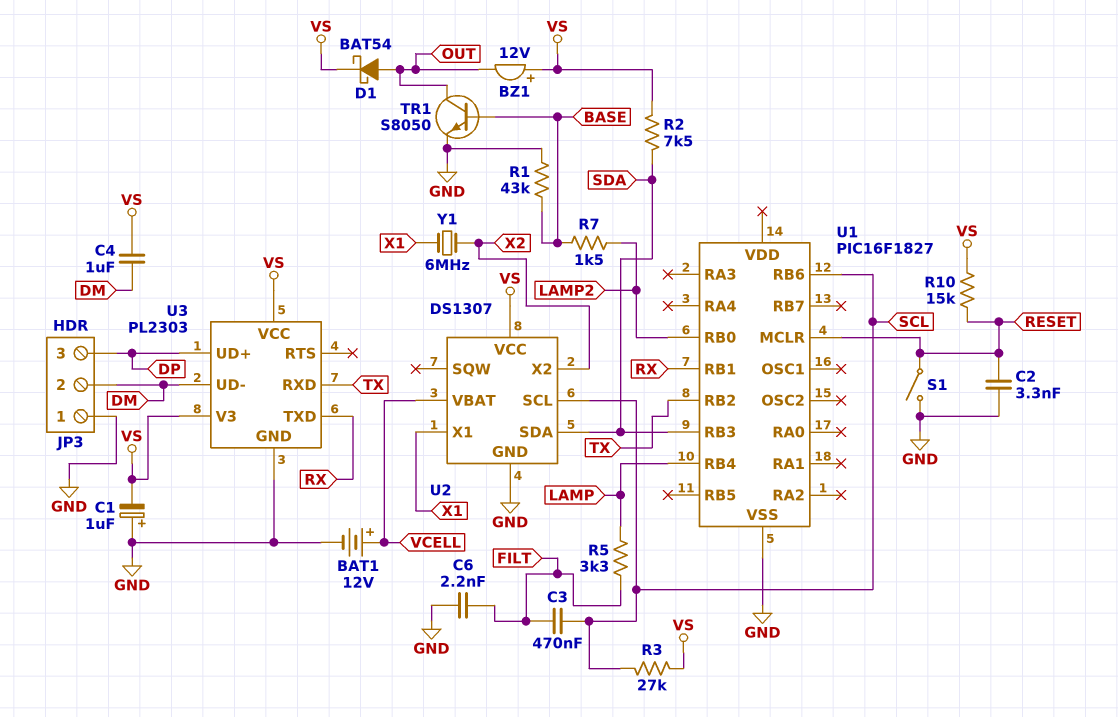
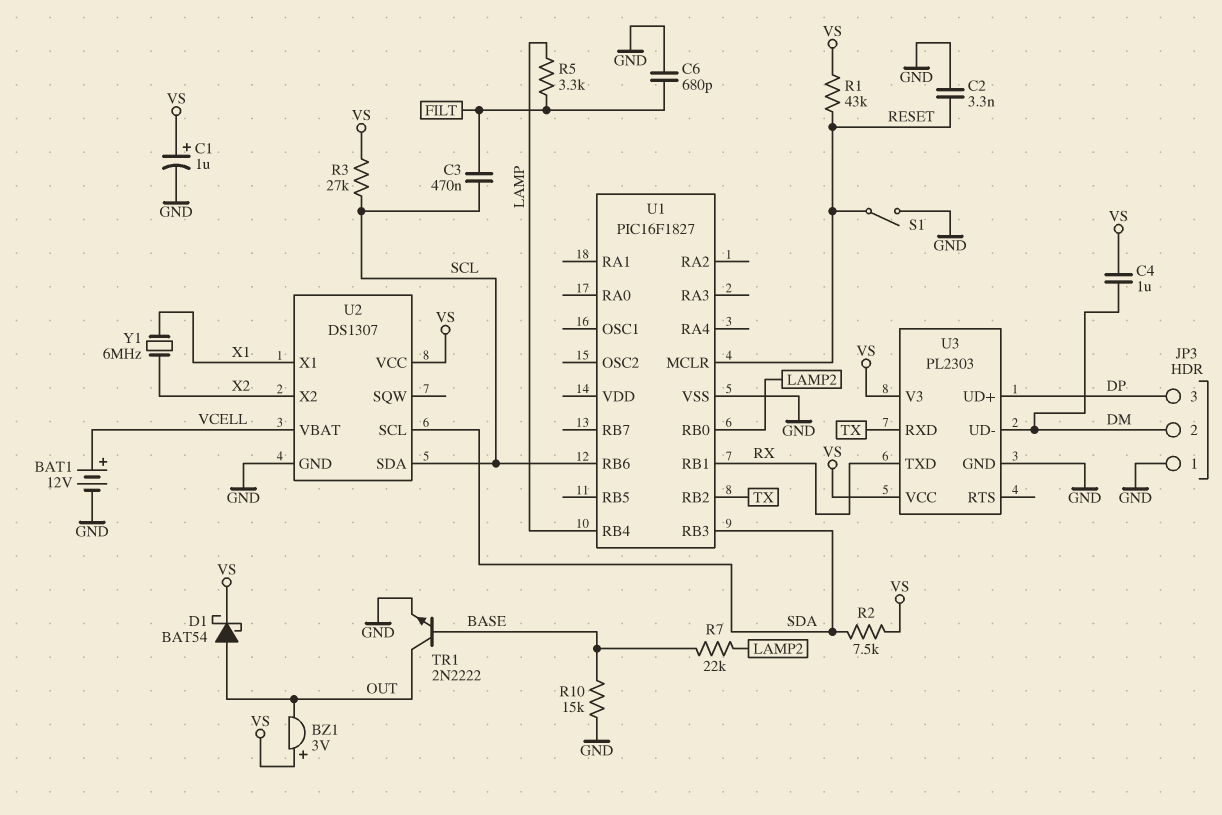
BZ1: buzzer 12V (plus VS, minus OUT) -> buzzer 3V (plus VS, minus OUT)
C1: 1uF (plus GND, minus VS) -> 1uF (plus VS, minus GND)
C6: 2.2nF (FILT, GND) -> 680pF (FILT, GND)
R1: 43k (BASE, GND) -> 43k (RESET, VS)
R7: 1.5k (BASE, LAMP2) -> 22k (BASE, LAMP2)
R10: 15k (RESET, VS) -> 15k (BASE, GND)
TR1: NPN S8050 (B BASE, C OUT, E GND) -> NPN 2N2222 (B BASE, C OUT, E GND)
U2 pin SCL: SCL -> SDA
U2 pin SDA: SDA -> SCL

